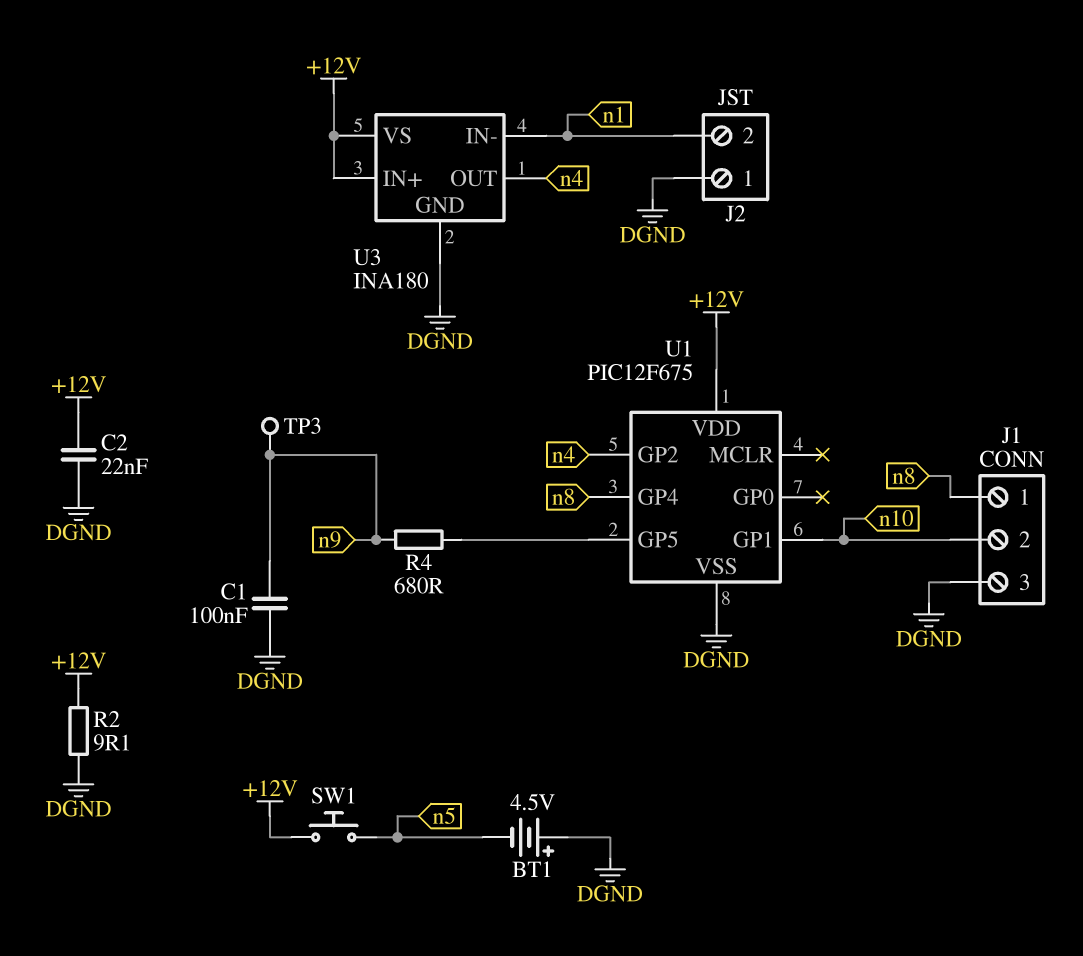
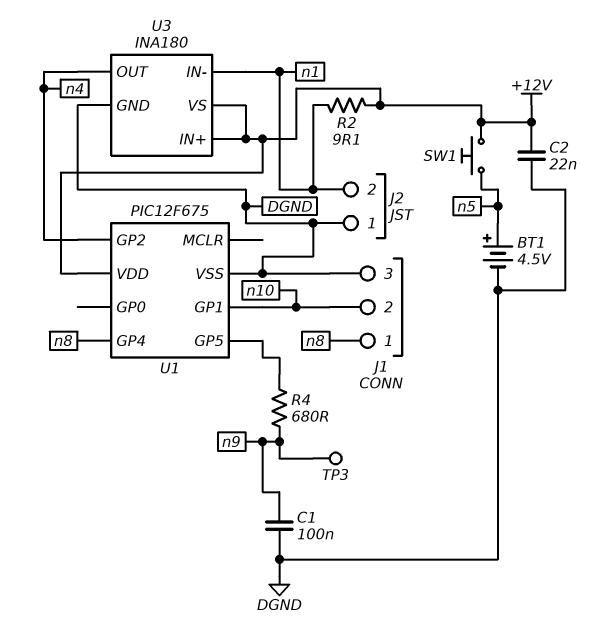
BT1: 4.5V (plus DGND, minus n5) -> 4.5V (plus n5, minus DGND)
R2: 9.1 (+12V, DGND) -> 9.1 (+12V, n1)

